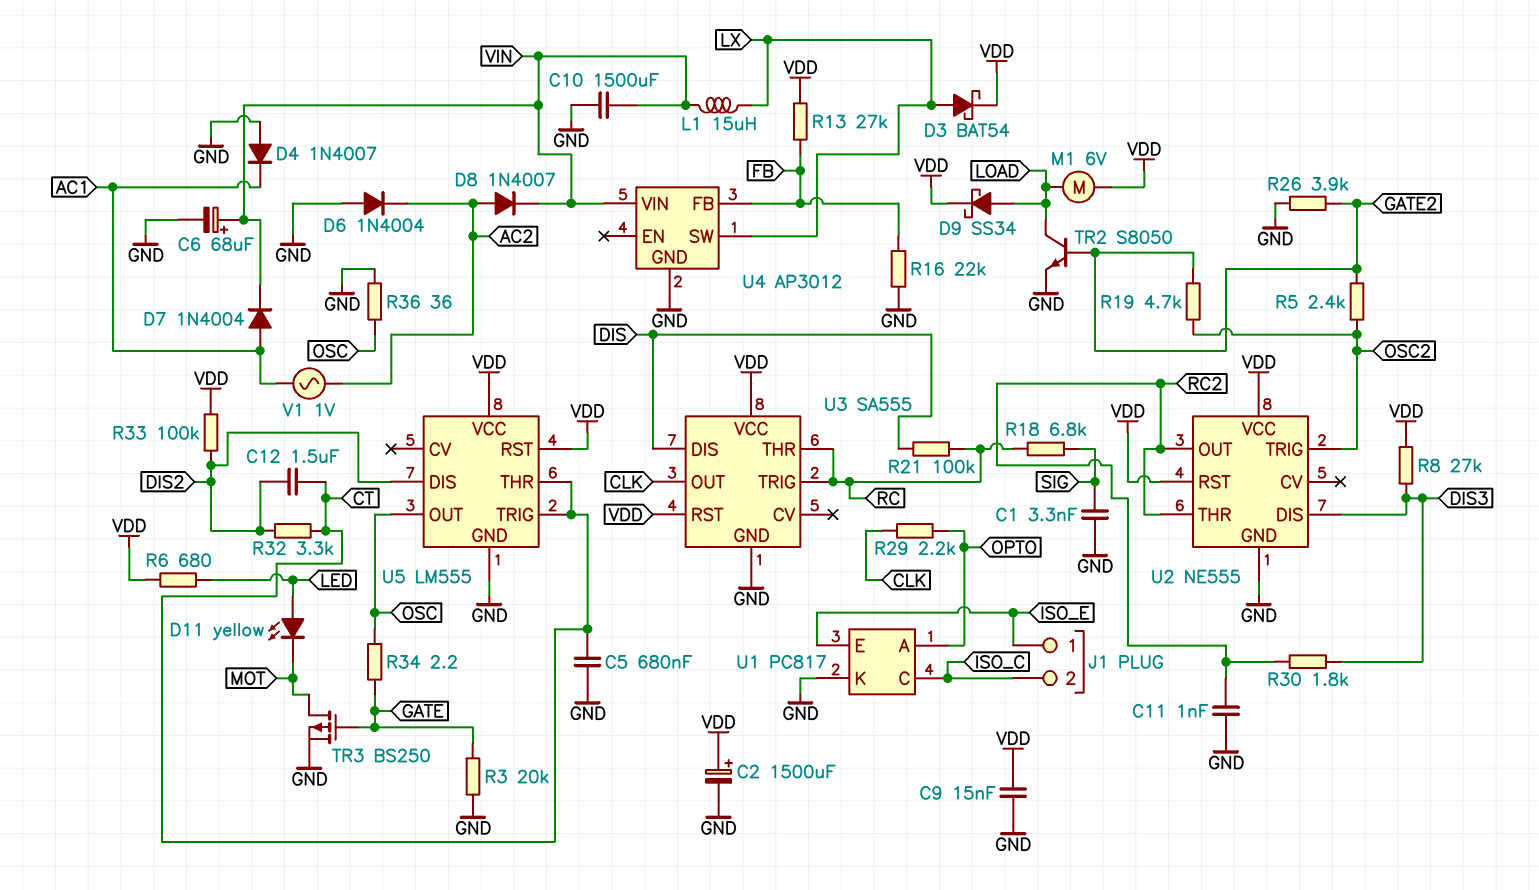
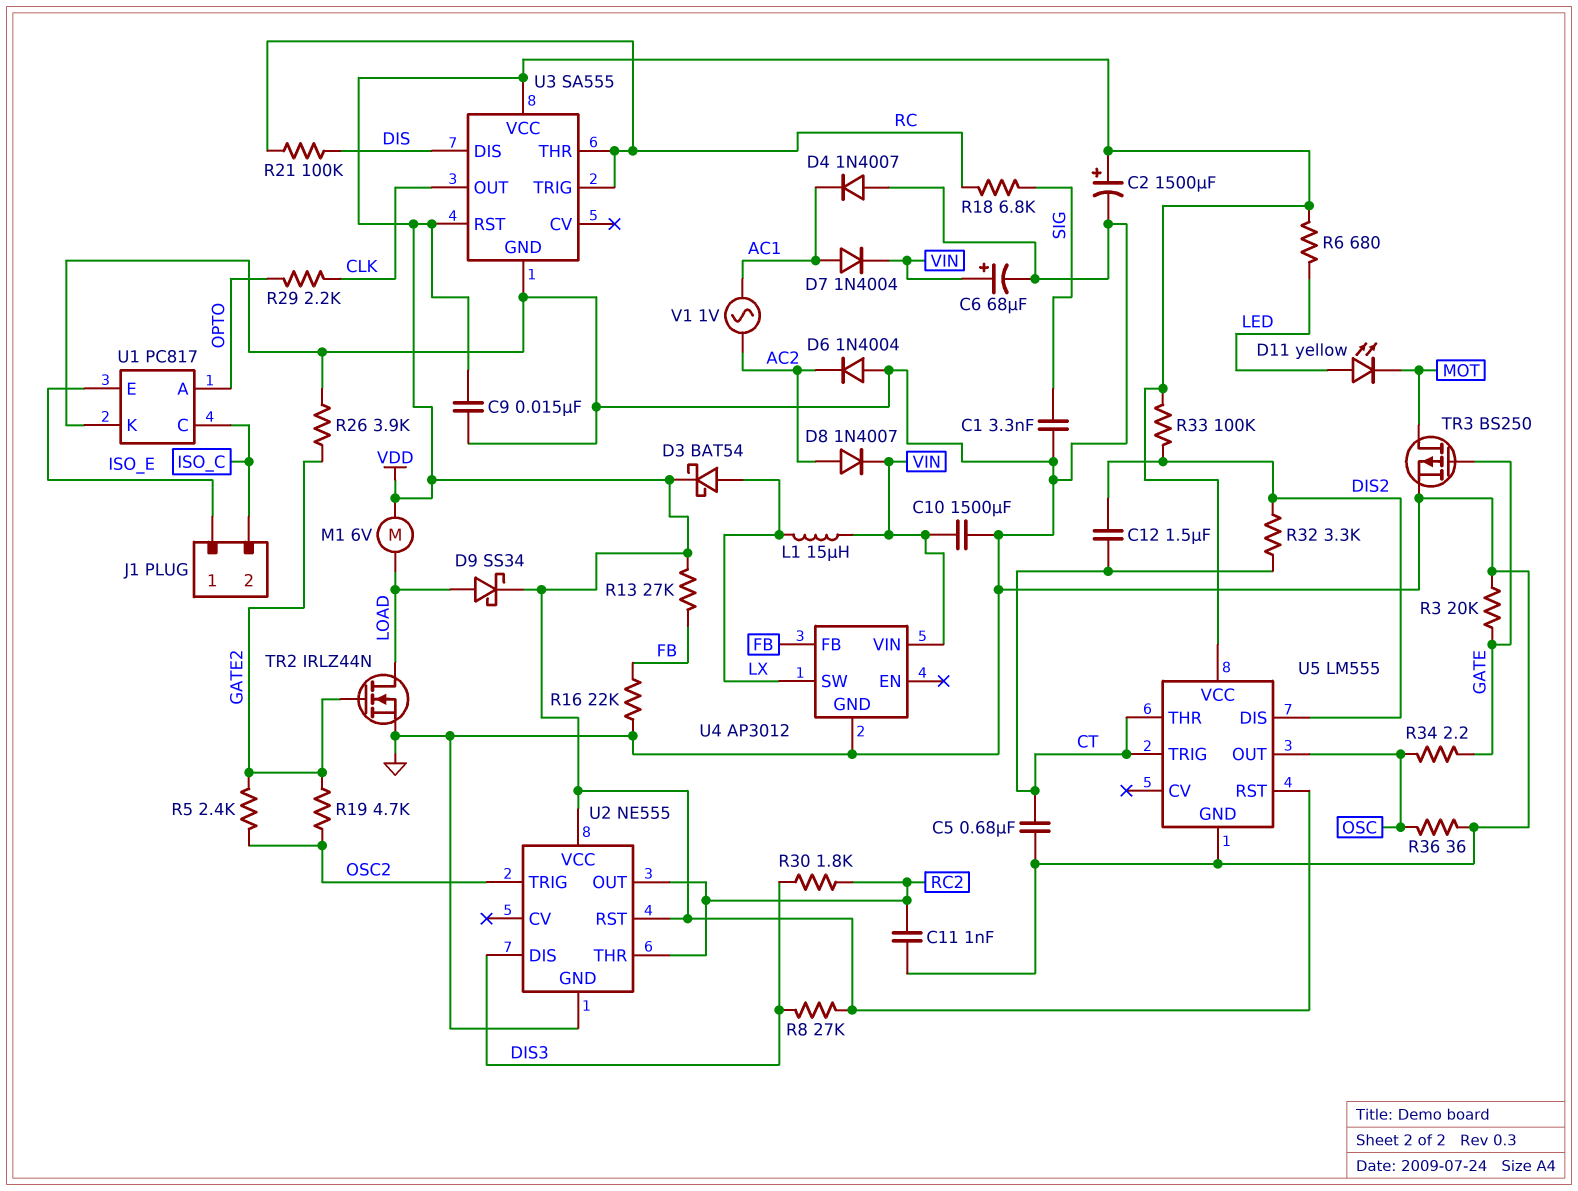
TR2: NPN S8050 (B GATE2, C LOAD, E GND) -> NMOS IRLZ44N (G GATE2, D LOAD, S GND)

